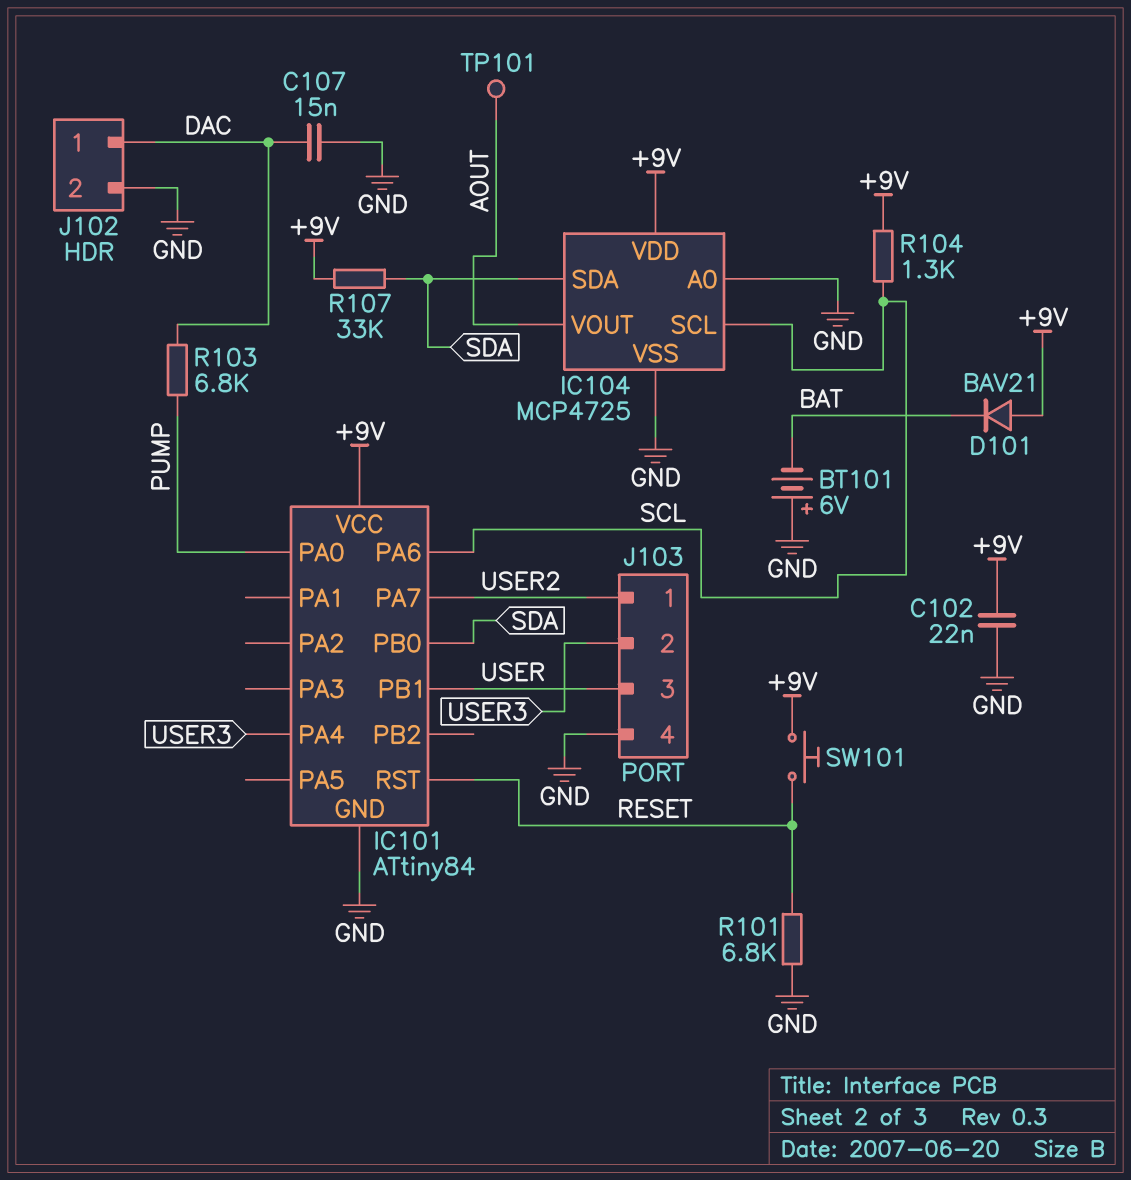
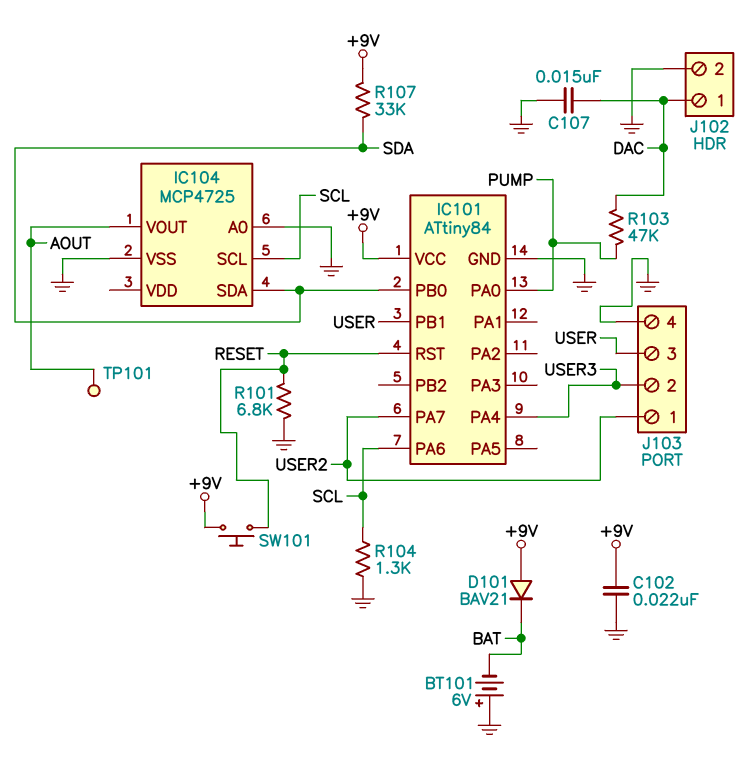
IC104 pin VDD: +9V -> none
R103: 6.8k (DAC, PUMP) -> 47k (DAC, PUMP)
R104: 1.3k (+9V, SCL) -> 1.3k (GND, SCL)

